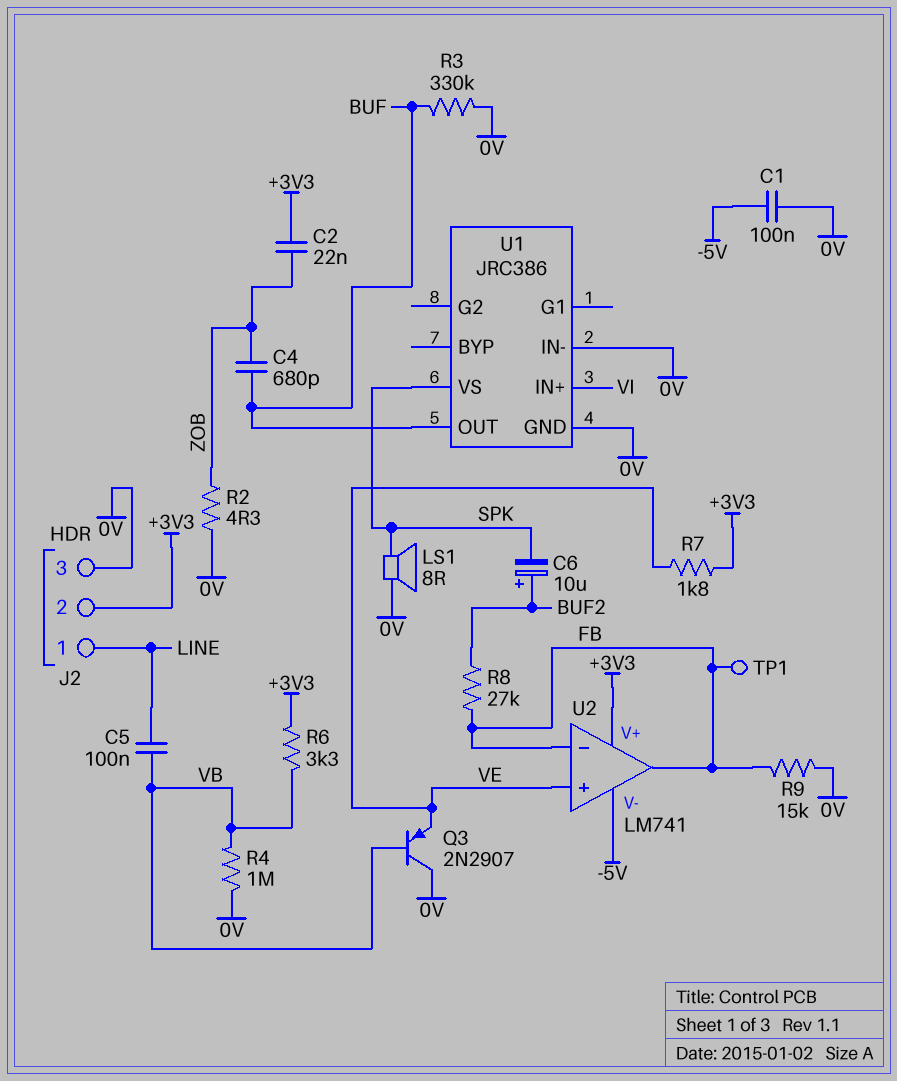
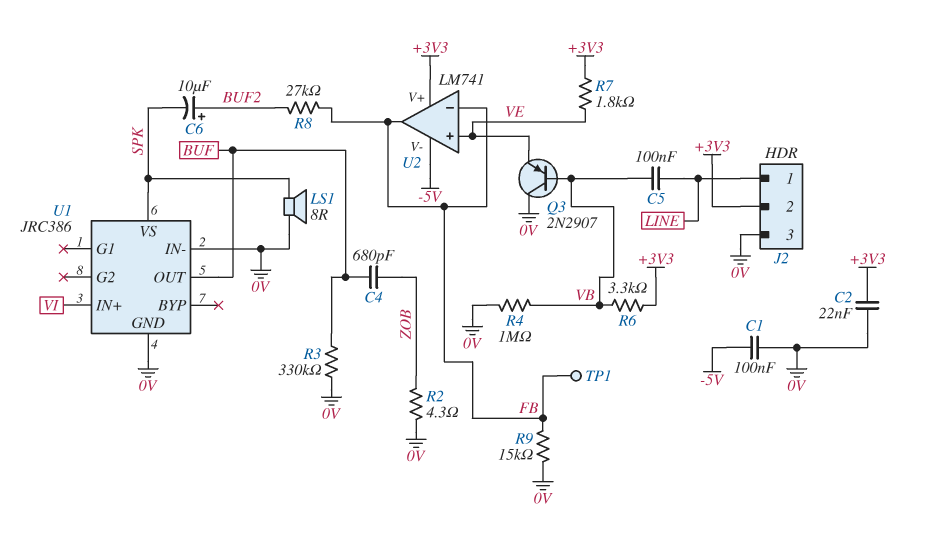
C2: 22nF (+3V3, ZOB) -> 22nF (+3V3, 0V)

